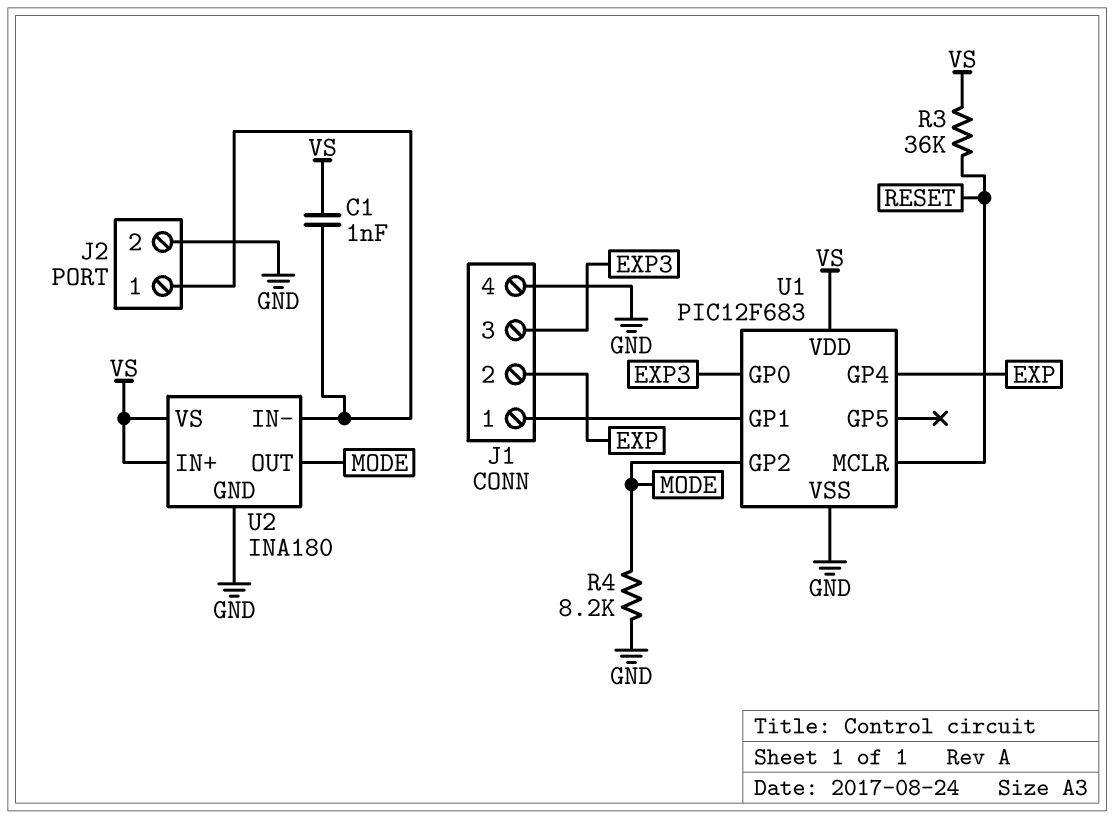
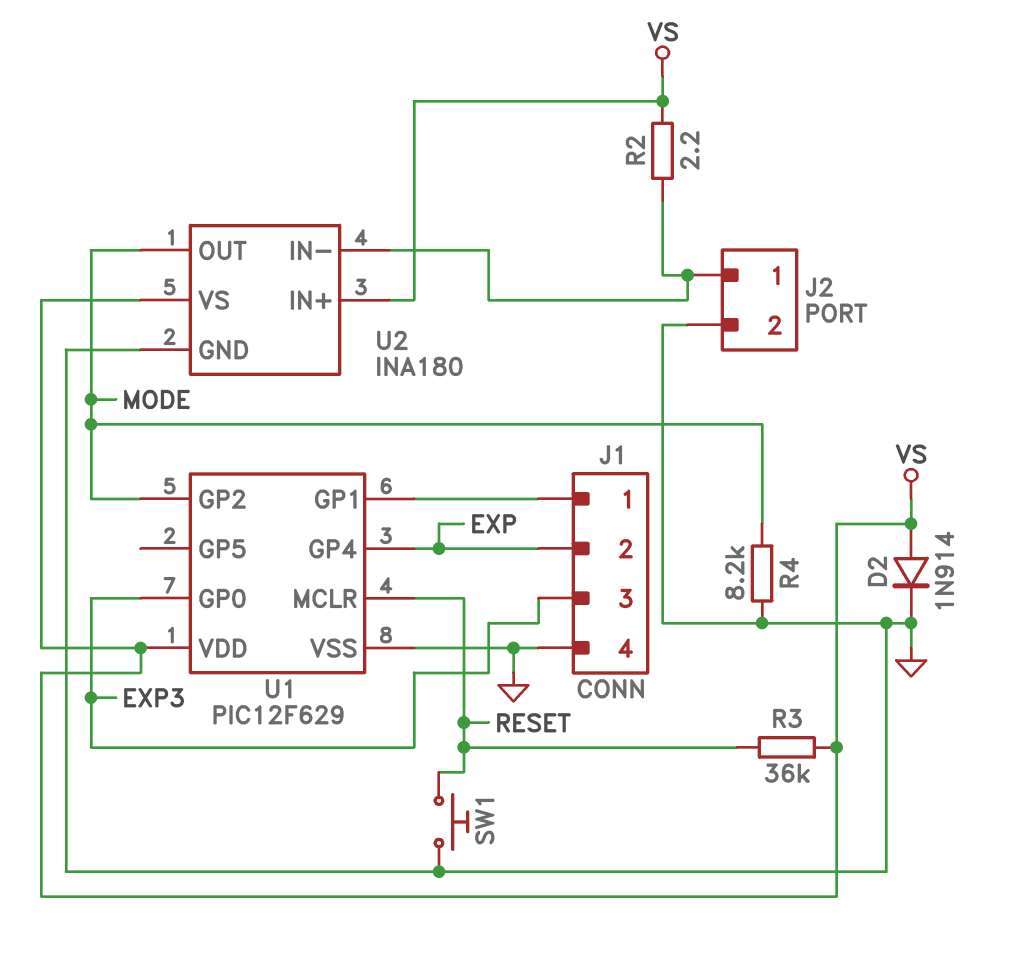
C1: 1nF (J2/1, VS) -> none
D2: none -> diode 1N914 (A VS, K GND)
R2: none -> 2.2 (J2/1, VS)
SW1: none -> button (GND, RESET)
U1: PIC12F683 -> PIC12F629

